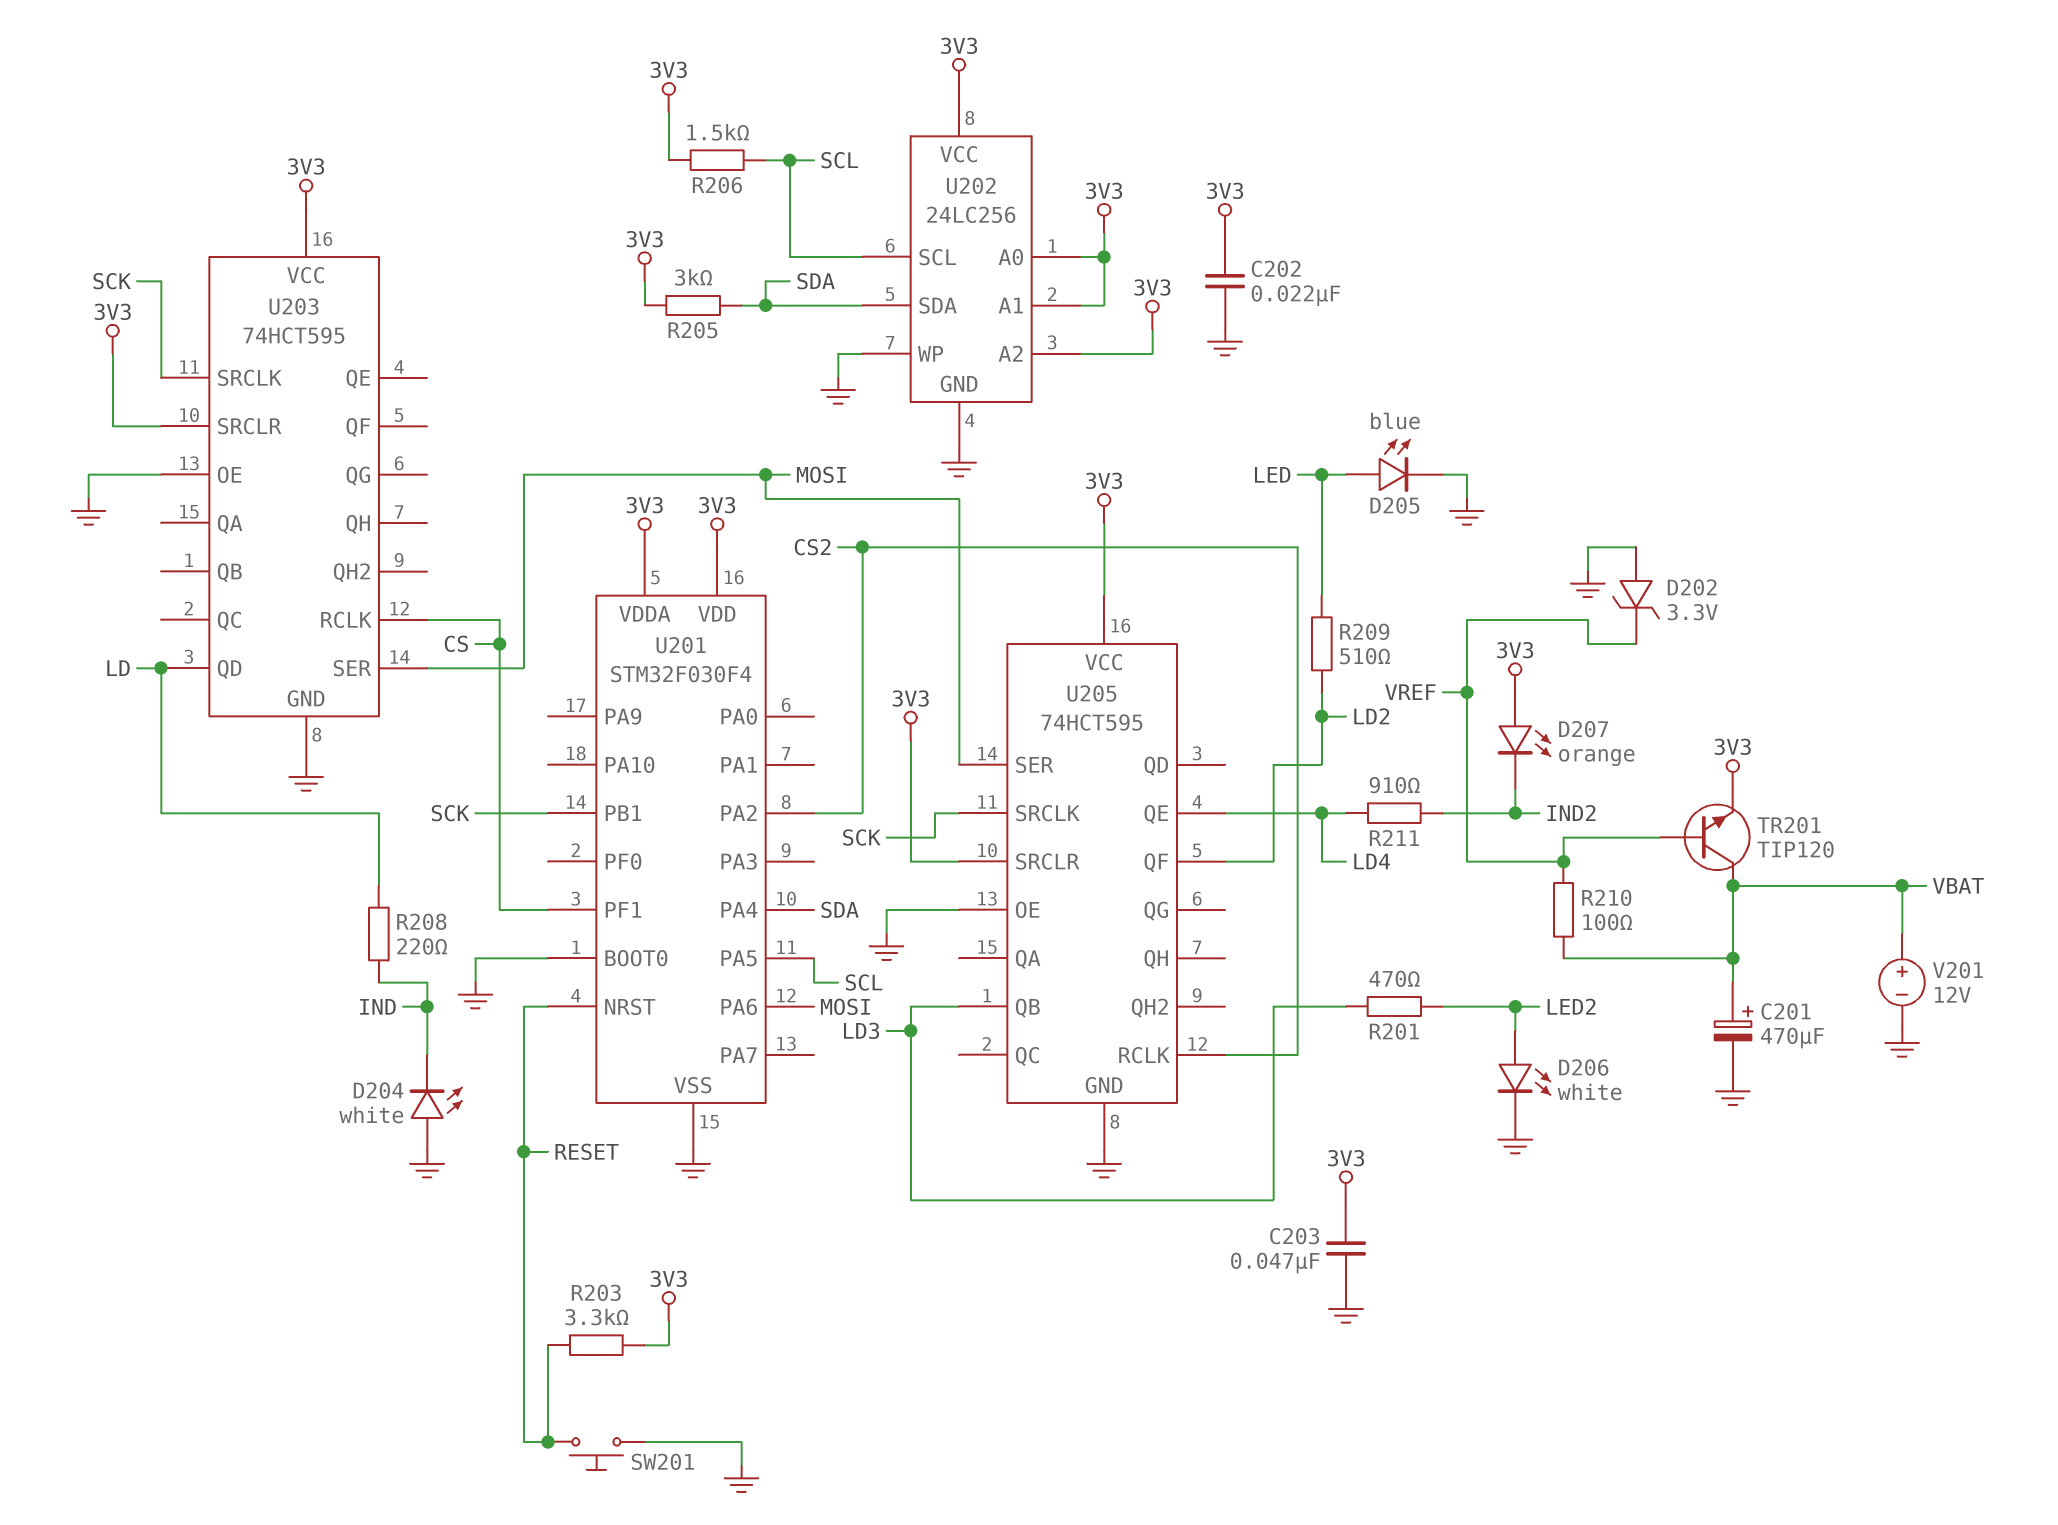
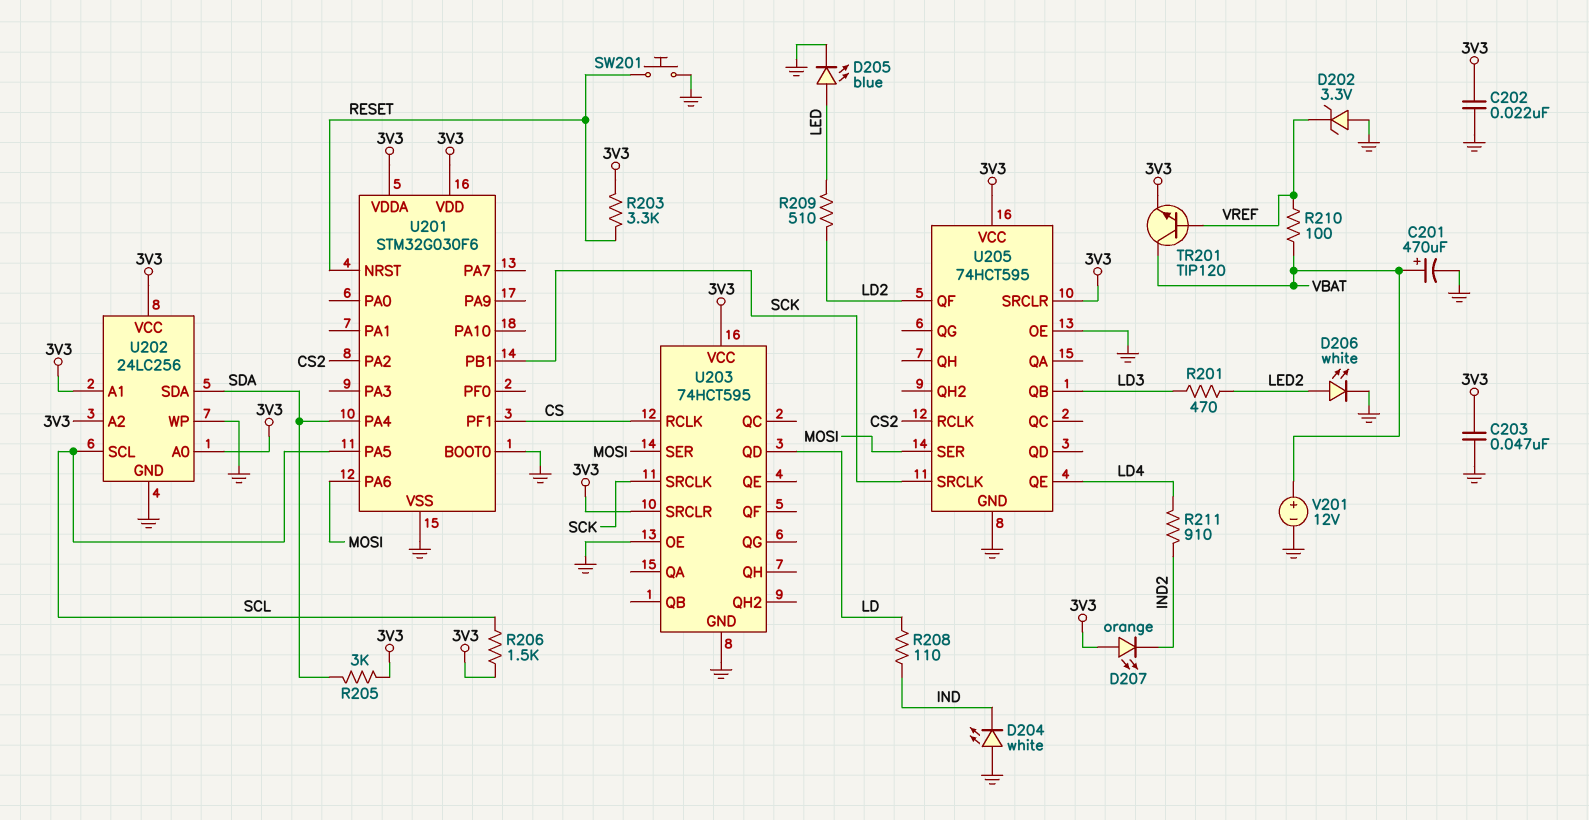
R208: 220 (IND, LD) -> 110 (IND, LD)
U201: STM32F030F4 -> STM32G030F6

